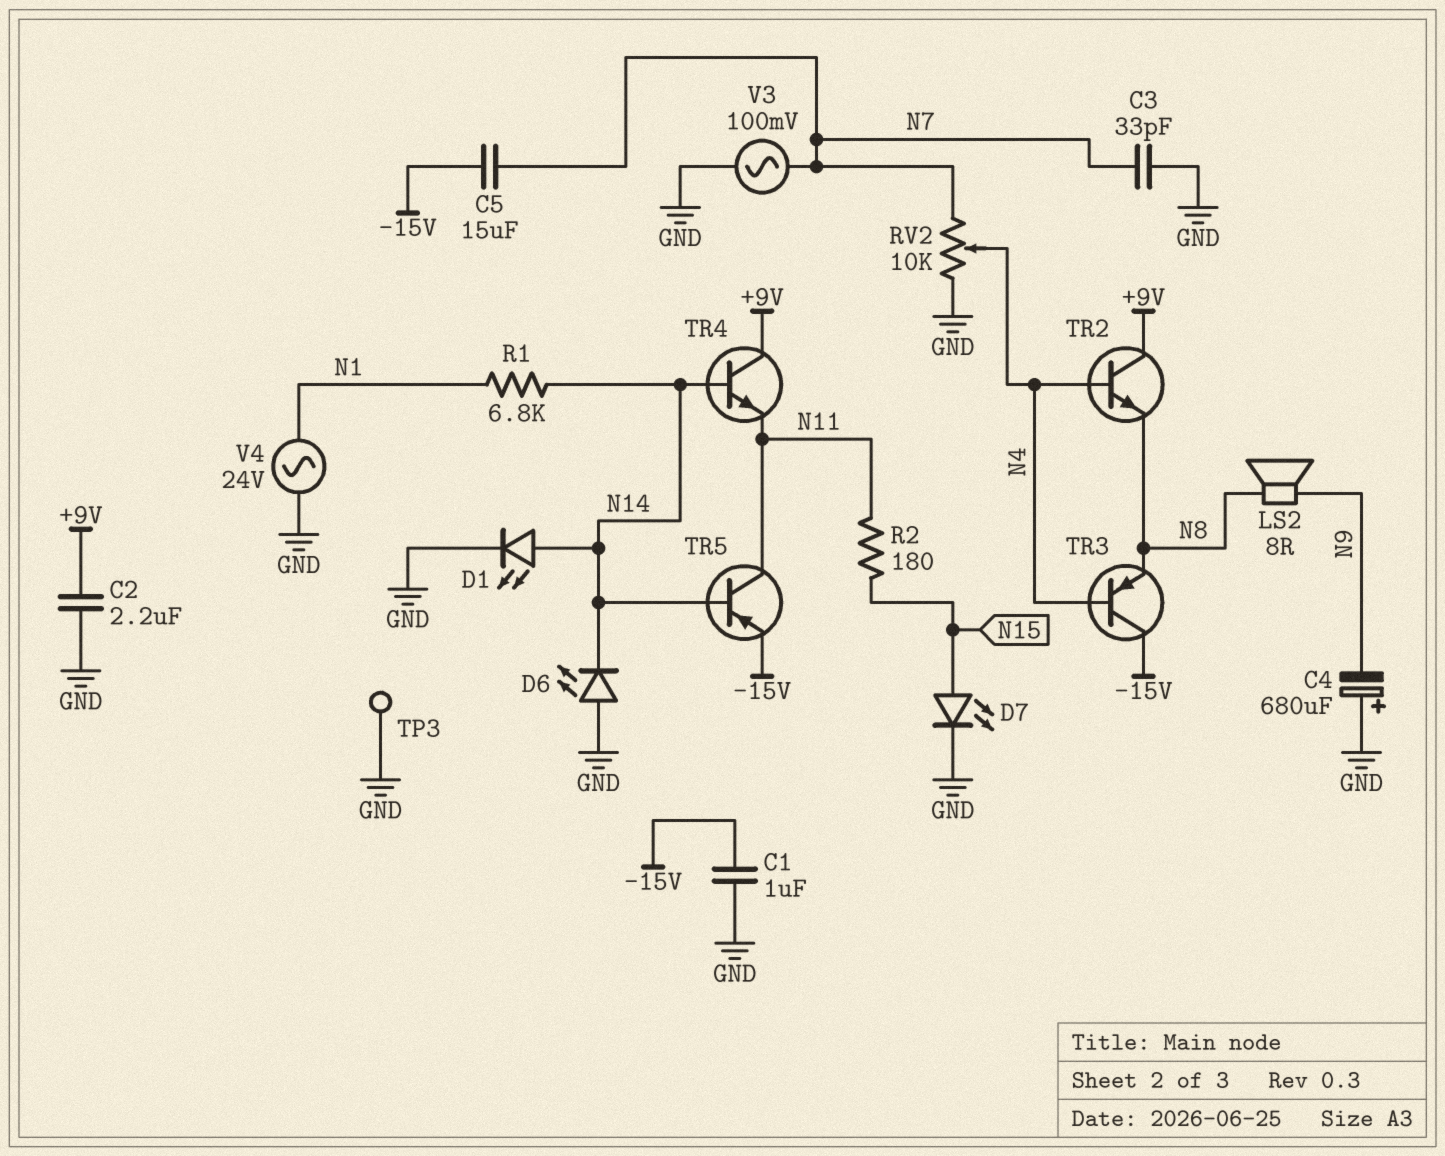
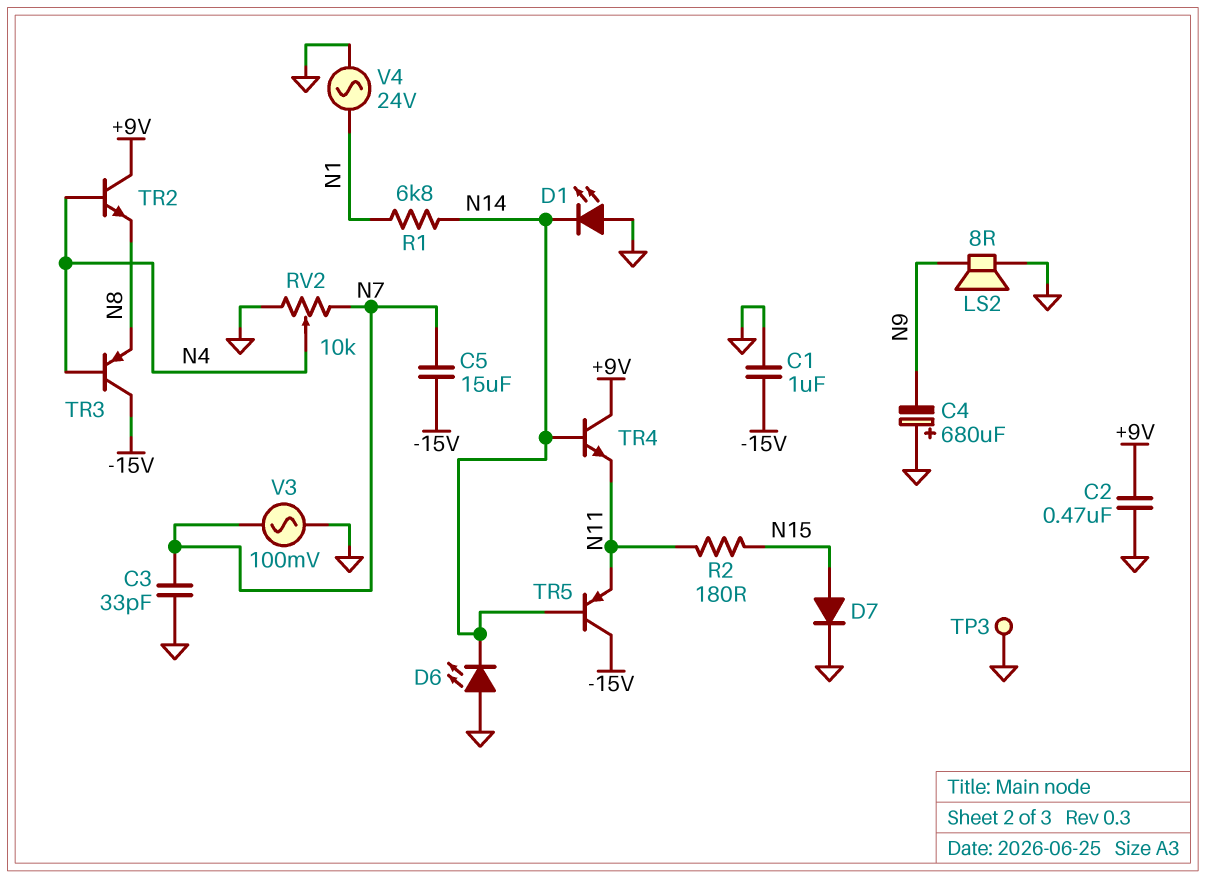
C2: 2.2uF (+9V, GND) -> 470nF (+9V, GND)
D1: LED (A N14, K GND) -> LED (A GND, K N14)
D7: LED (A N15, K GND) -> diode (A N15, K GND)
LS2: speaker 8R (N8, N9) -> speaker 8R (GND, N9)
TR5: PNP (B N14, C N11, E -15V) -> PNP (B N14, C -15V, E N11)

